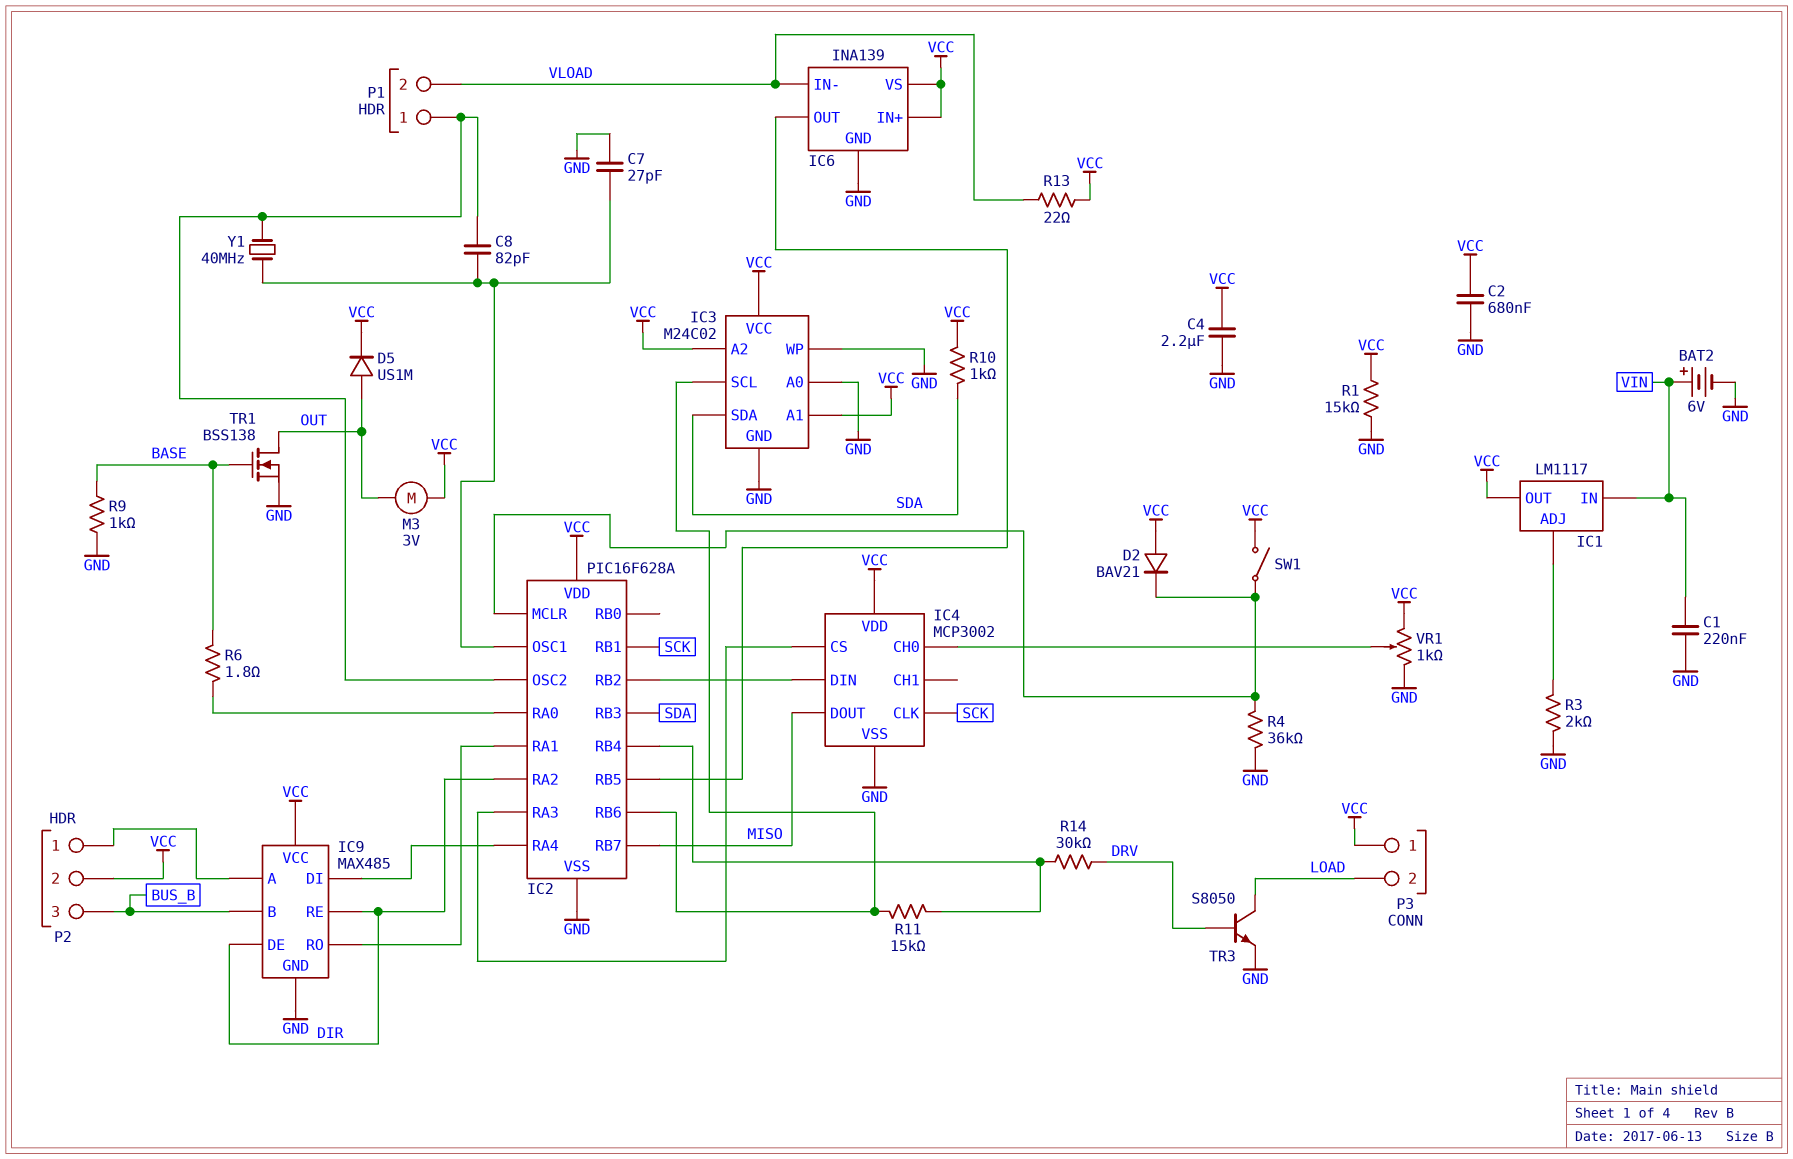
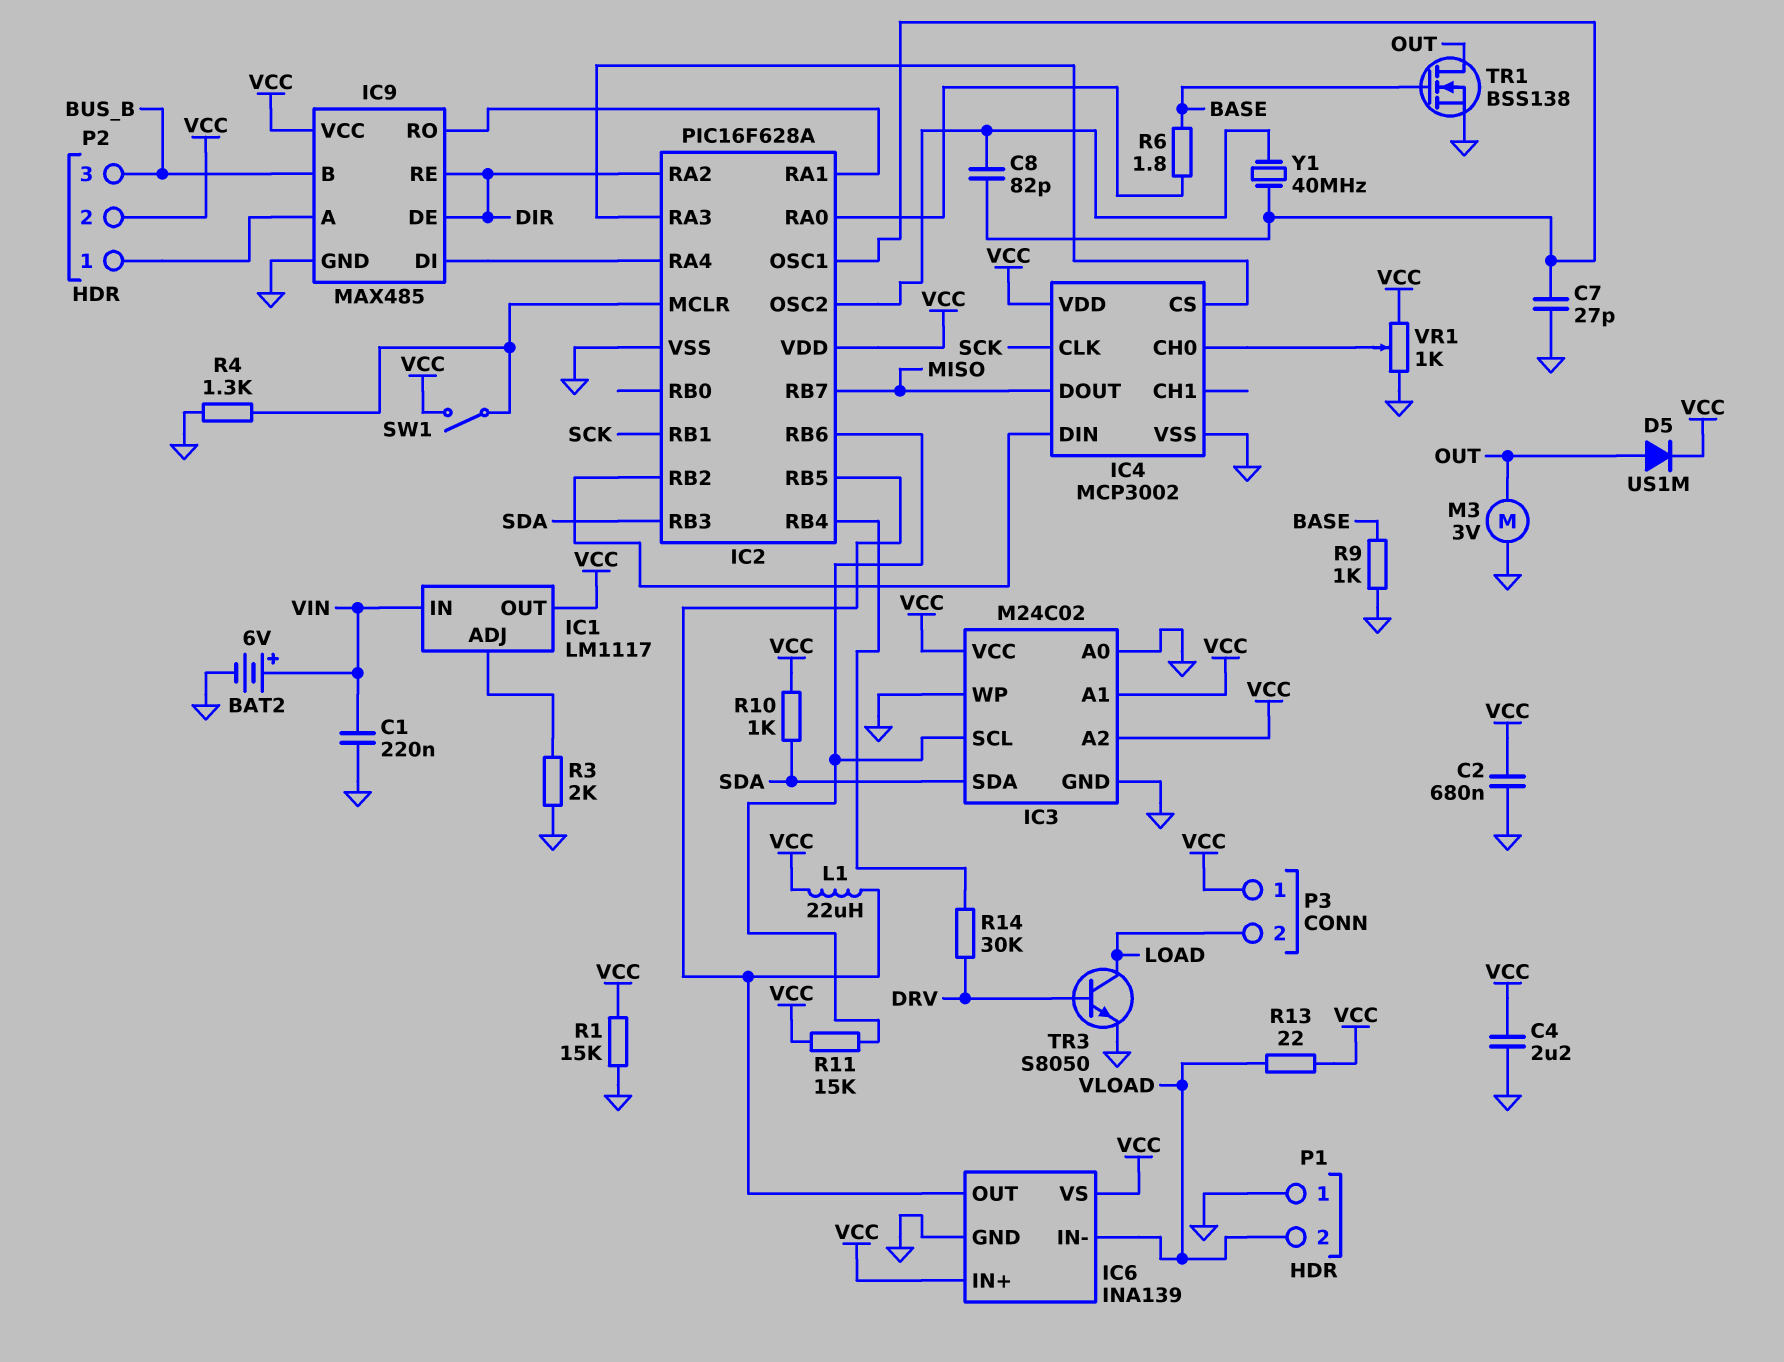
D2: diode BAV21 (A VCC, K IC2/MCLR) -> none
L1: none -> 22uH (IC2/RB5, VCC)
M3: motor 3V (OUT, VCC) -> motor 3V (GND, OUT)
P1 pin 1: IC2/OSC2 -> GND
R4: 36k (GND, IC2/MCLR) -> 1.3k (GND, IC2/MCLR)
R11: 15k (IC2/RB4, IC2/RB6) -> 15k (IC2/RB6, VCC)

